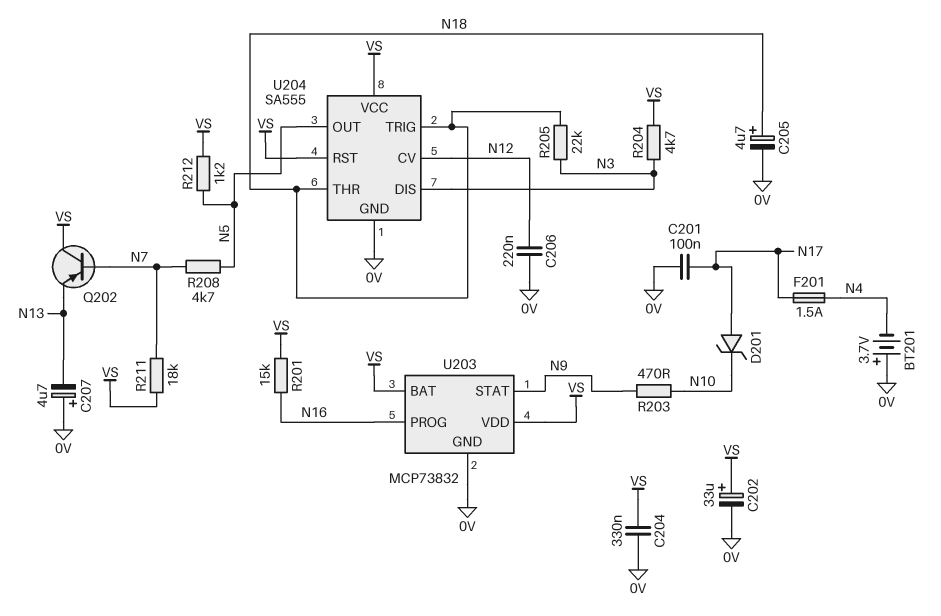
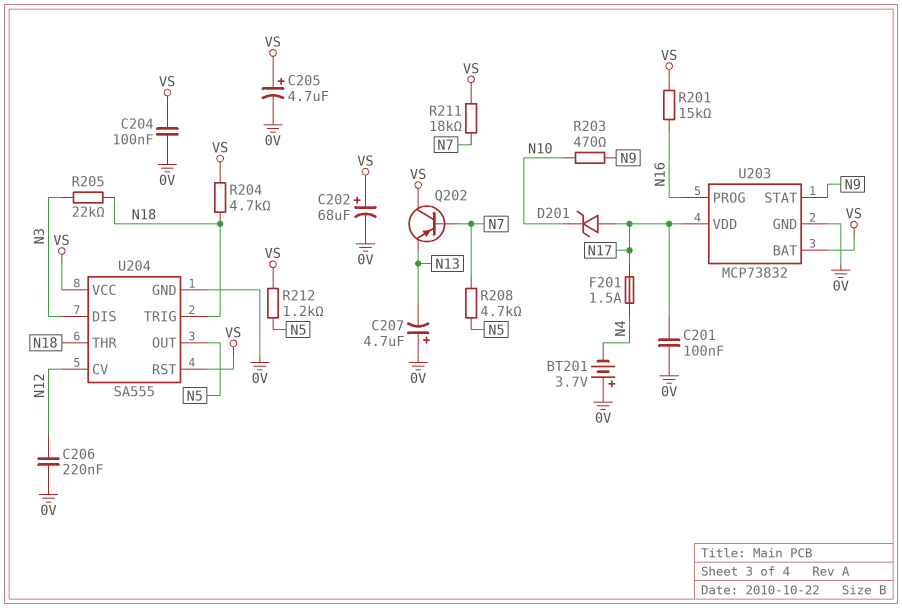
C202: 33uF (plus VS, minus 0V) -> 68uF (plus VS, minus 0V)
C204: 330nF (0V, VS) -> 100nF (0V, VS)
C205: 4.7uF (plus N18, minus 0V) -> 4.7uF (plus VS, minus 0V)
R204: 4.7k (N3, VS) -> 4.7k (N18, VS)
U203 pin VDD: VS -> N17

